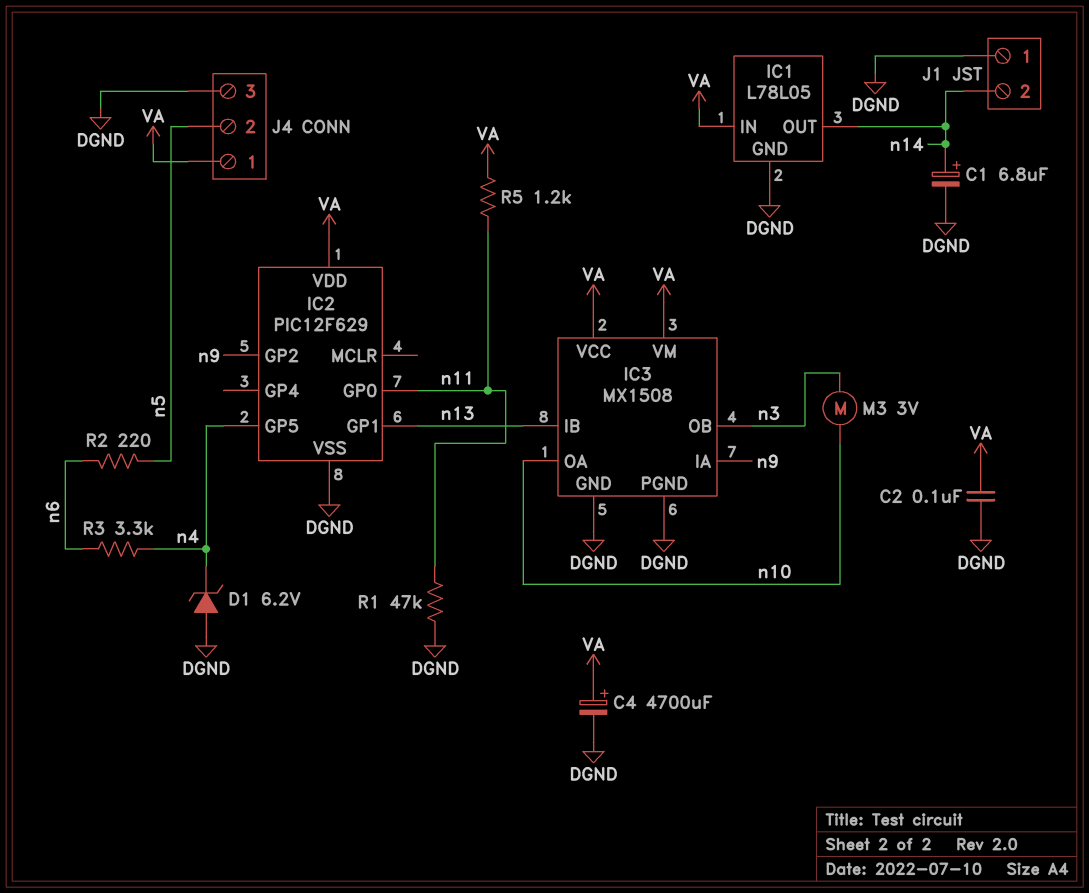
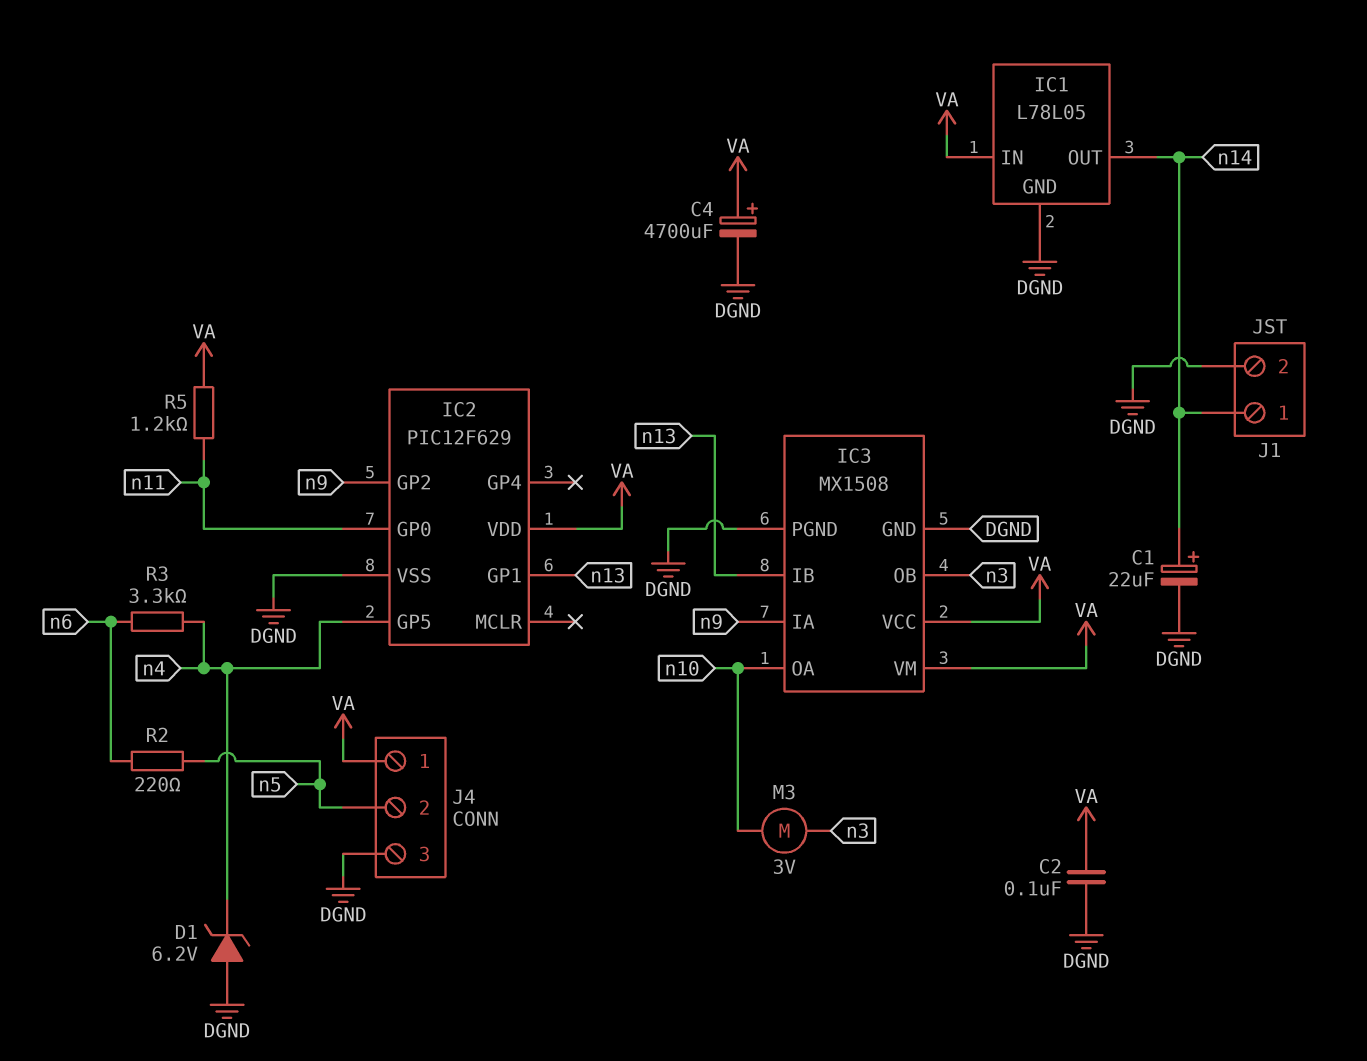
C1: 6.8uF (plus n14, minus DGND) -> 22uF (plus n14, minus DGND)
J1 pin 1: DGND -> n14
J1 pin 2: n14 -> DGND
R1: 47k (DGND, n11) -> none

